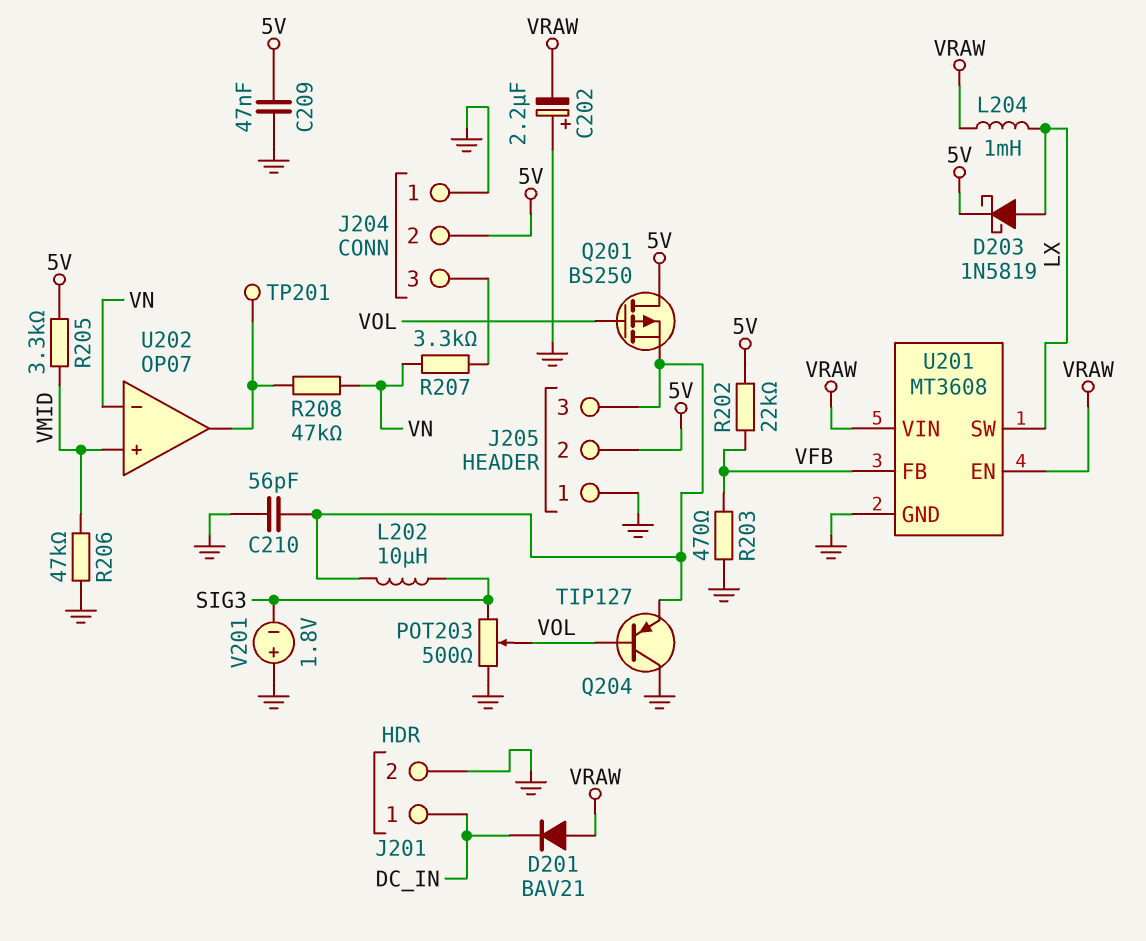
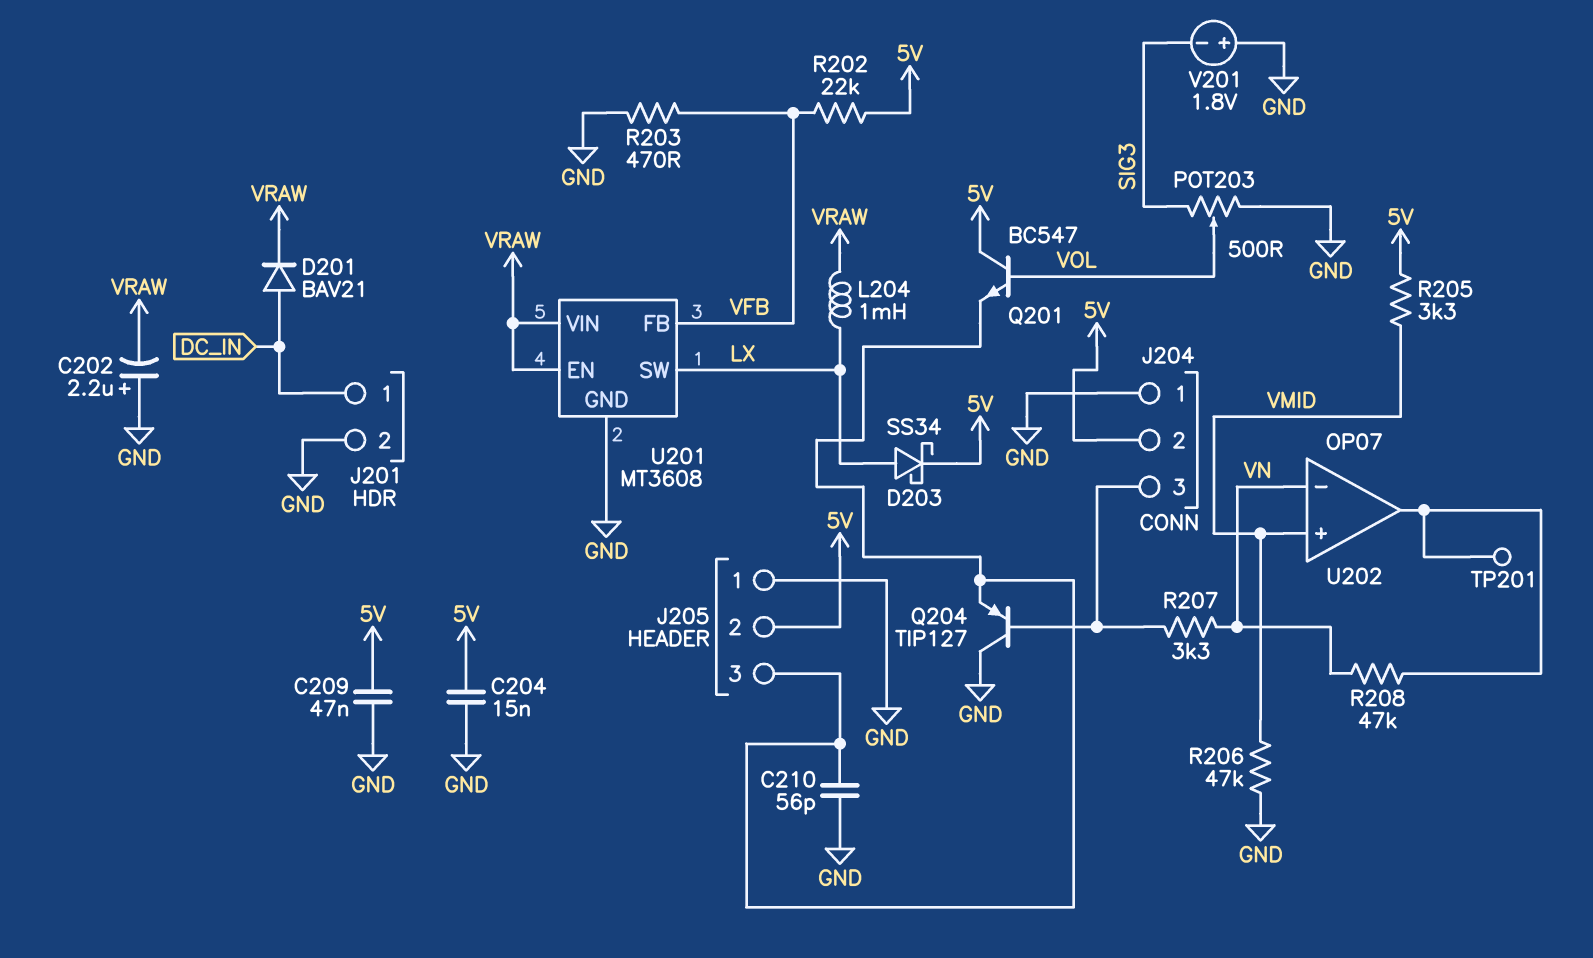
C204: none -> 15nF (5V, GND)
D201: diode BAV21 (A VRAW, K DC_IN) -> diode BAV21 (A DC_IN, K VRAW)
D203: schottky 1N5819 (A LX, K 5V) -> schottky SS34 (A LX, K 5V)
L202: 10uH (J205/3, SIG3) -> none
Q201: PMOS BS250 (G VOL, D 5V, S J205/3) -> NPN BC547 (B VOL, C 5V, E J205/3)
Q204: PNP TIP127 (B VOL, C GND, E J205/3) -> PNP TIP127 (B J204/3, C GND, E J205/3)

